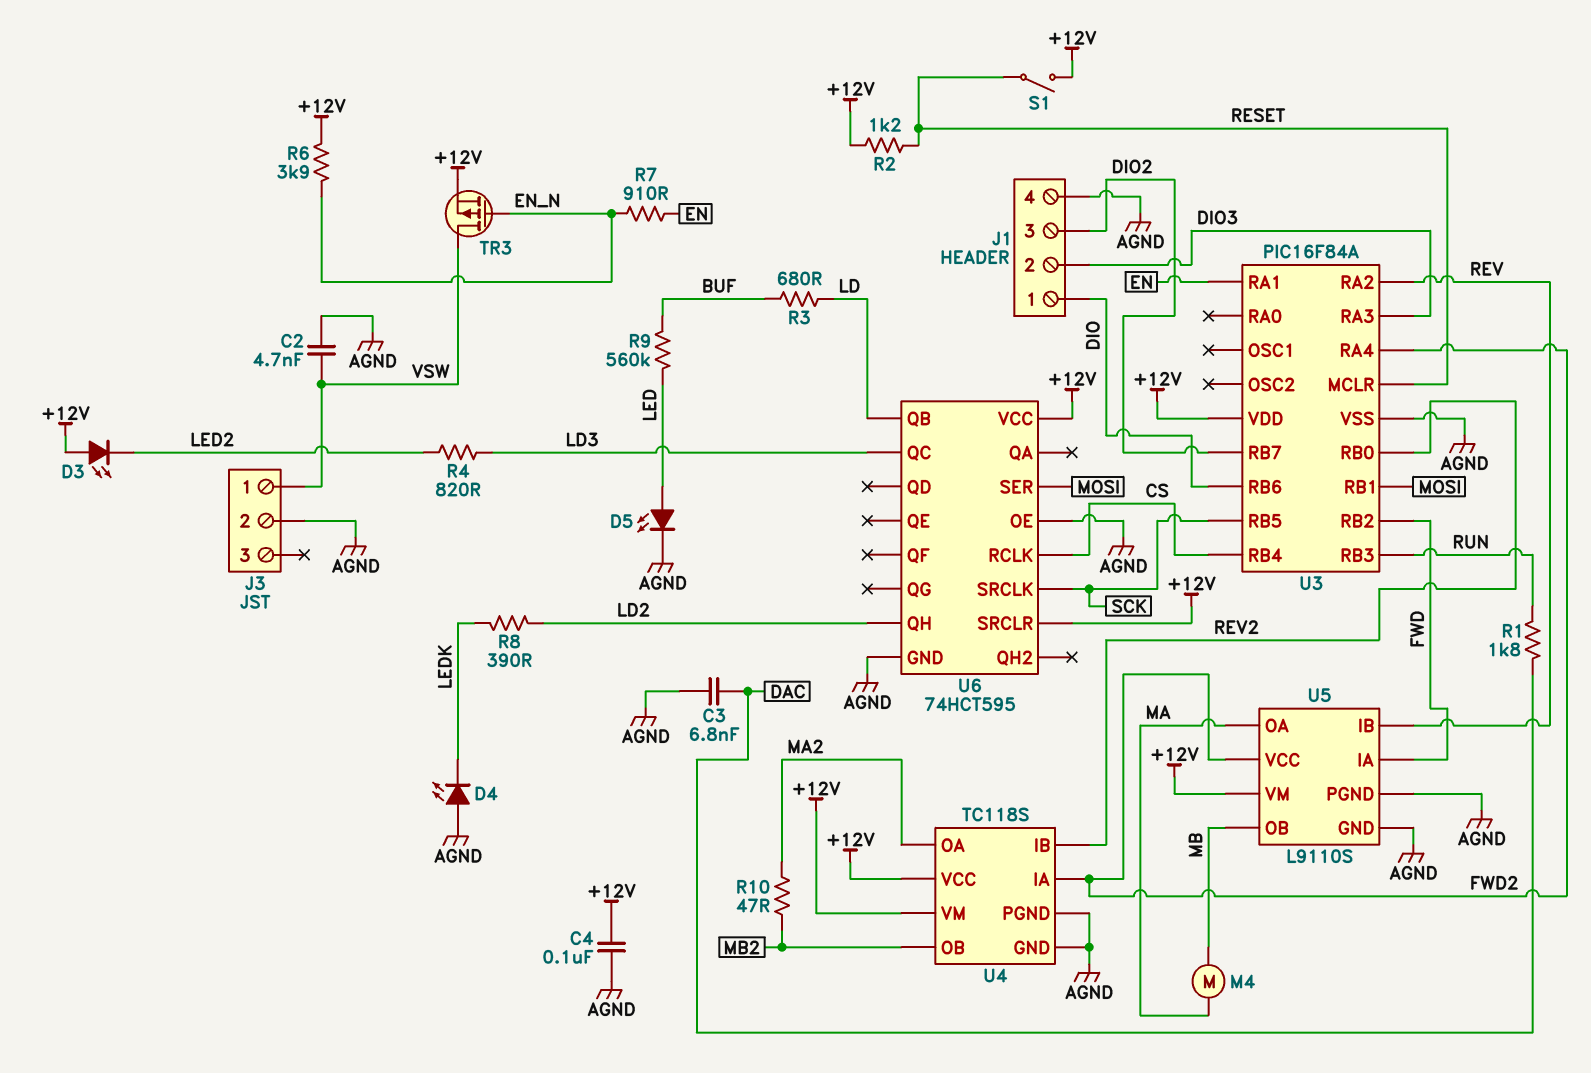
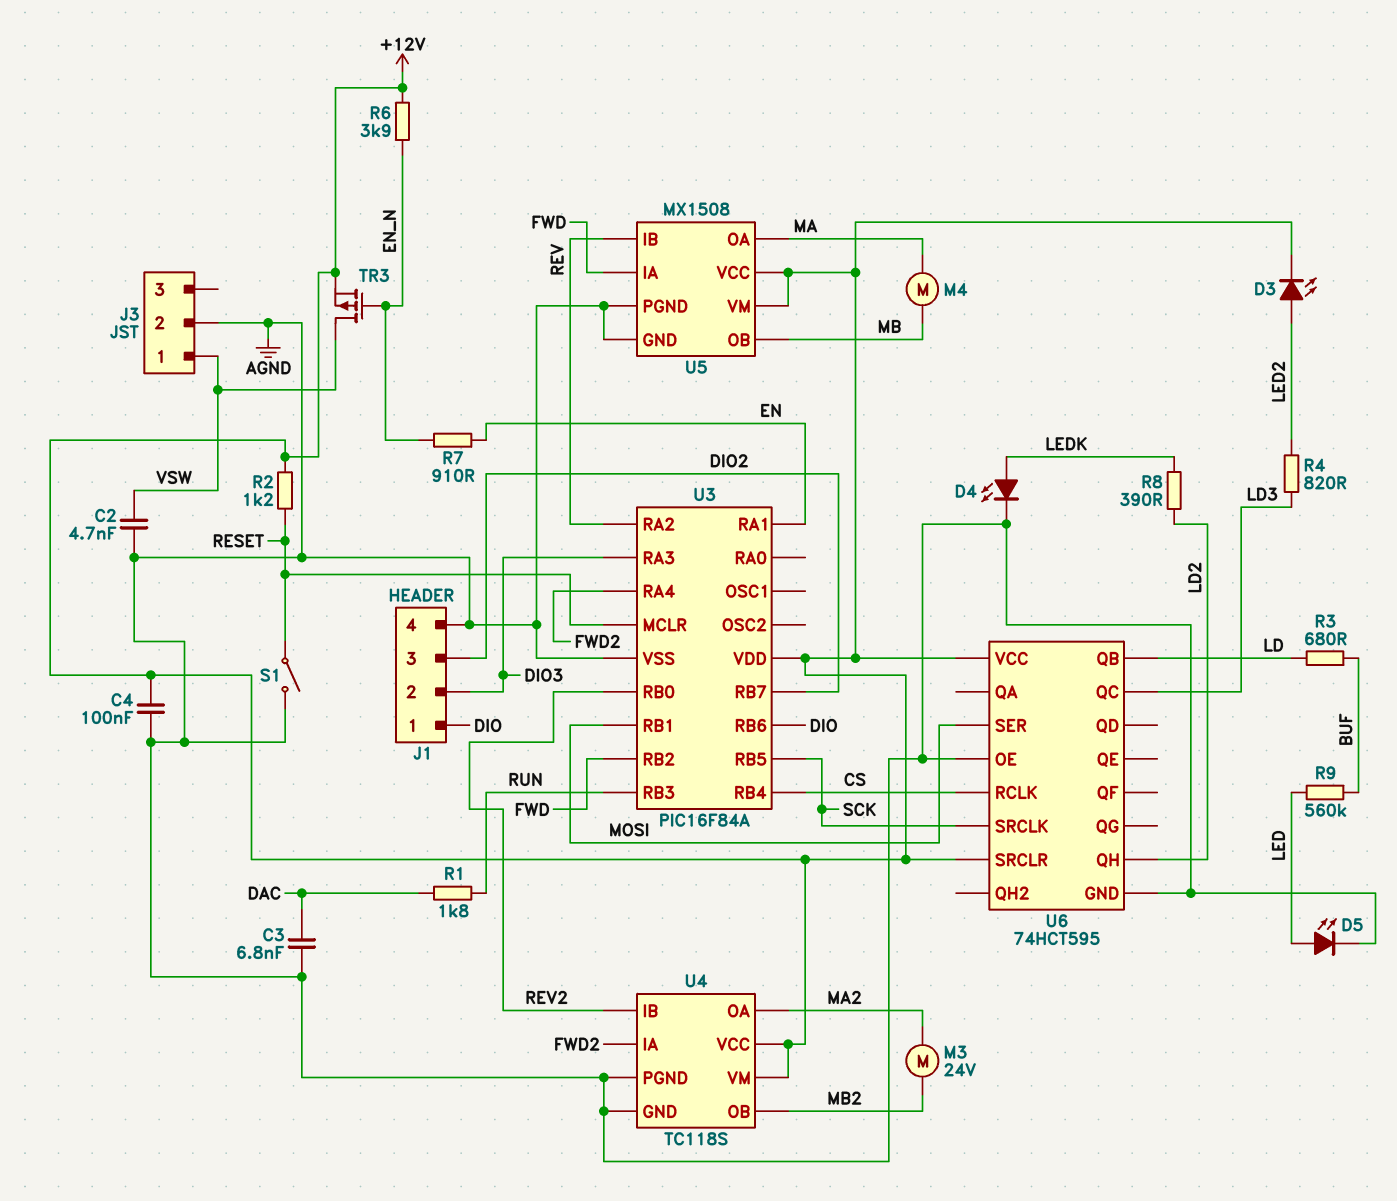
D3: LED (A +12V, K LED2) -> LED (A LED2, K +12V)
D4: LED (A AGND, K LEDK) -> LED (A LEDK, K AGND)
M3: none -> motor 24V (MA2, MB2)
R10: 47 (MA2, MB2) -> none
S1: switch (+12V, RESET) -> switch (AGND, RESET)
U5: L9110S -> MX1508
U5 pin VCC: FWD2 -> +12V

